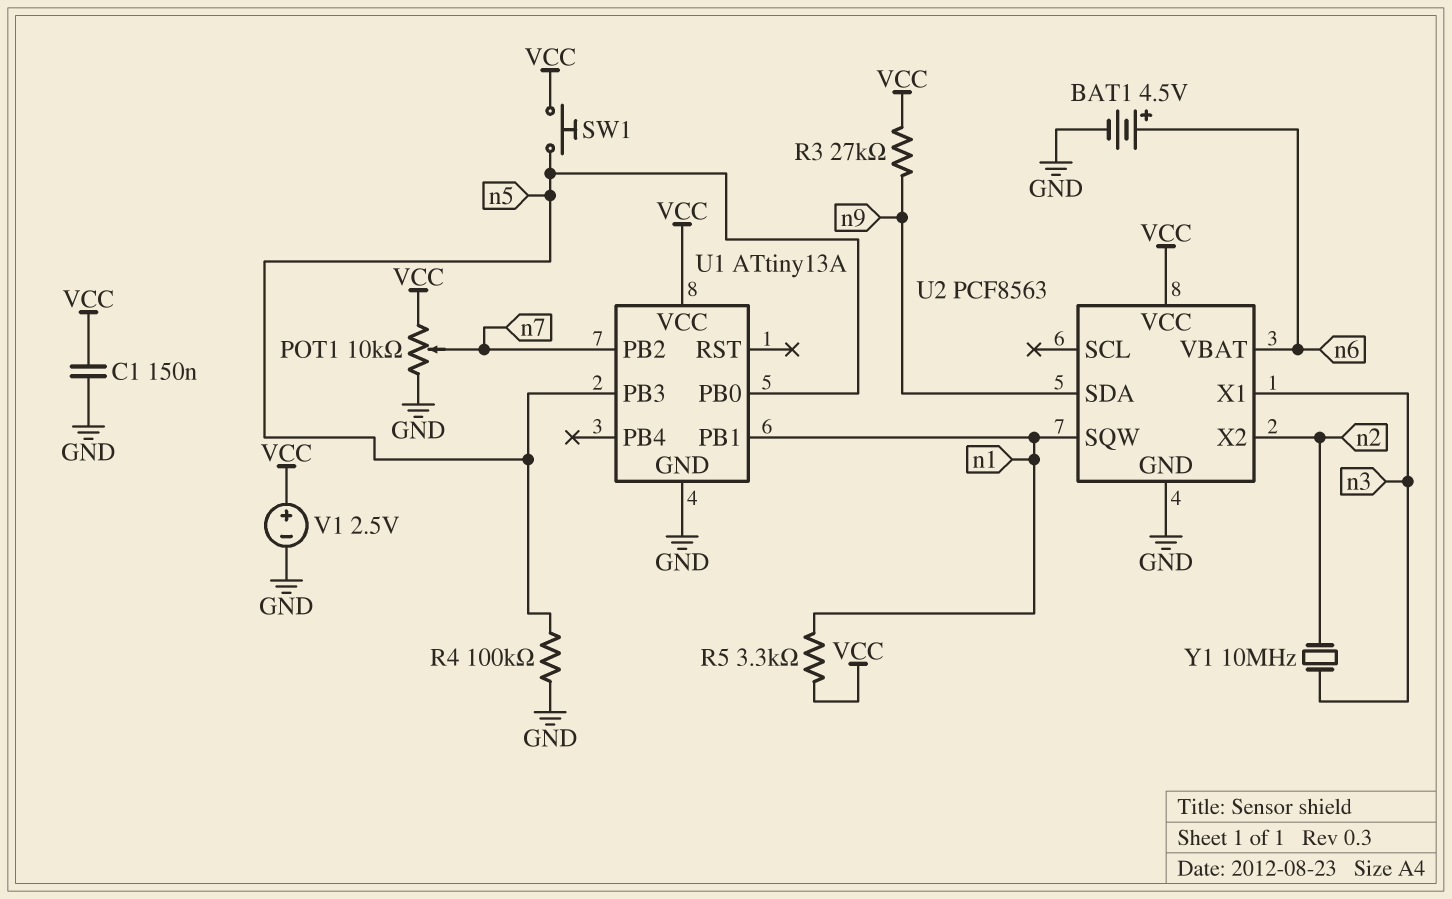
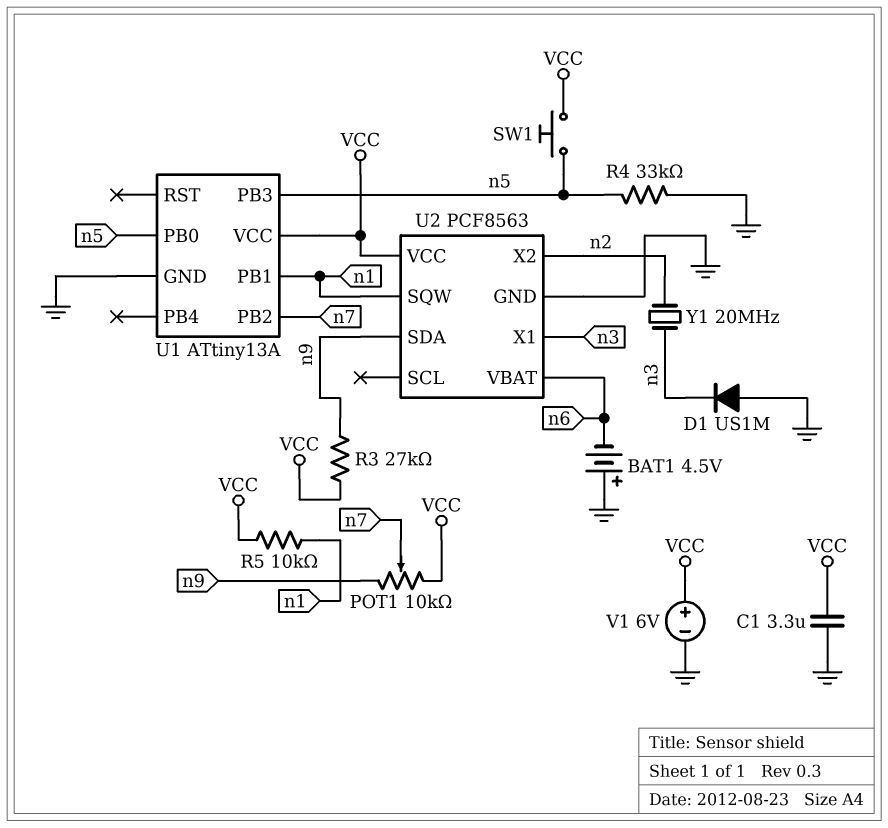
BAT1: 4.5V (plus n6, minus GND) -> 4.5V (plus GND, minus n6)
C1: 150nF (GND, VCC) -> 3.3uF (GND, VCC)
D1: none -> diode US1M (A GND, K n3)
POT1: 10k (GND, VCC, wiper n7) -> 10k (VCC, n9, wiper n7)
R4: 100k (GND, n5) -> 33k (GND, n5)
R5: 3.3k (VCC, n1) -> 10k (VCC, n1)
V1: 2.5V (plus VCC, minus GND) -> 6V (plus VCC, minus GND)
Y1: 10MHz (n2, n3) -> 20MHz (n2, n3)

